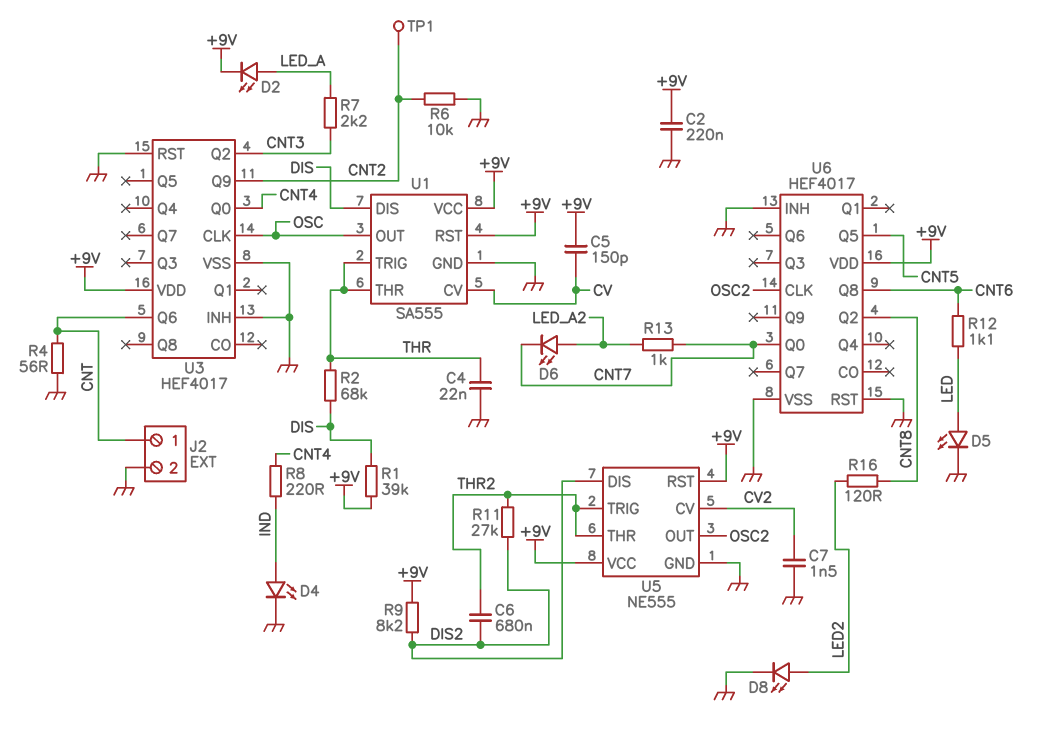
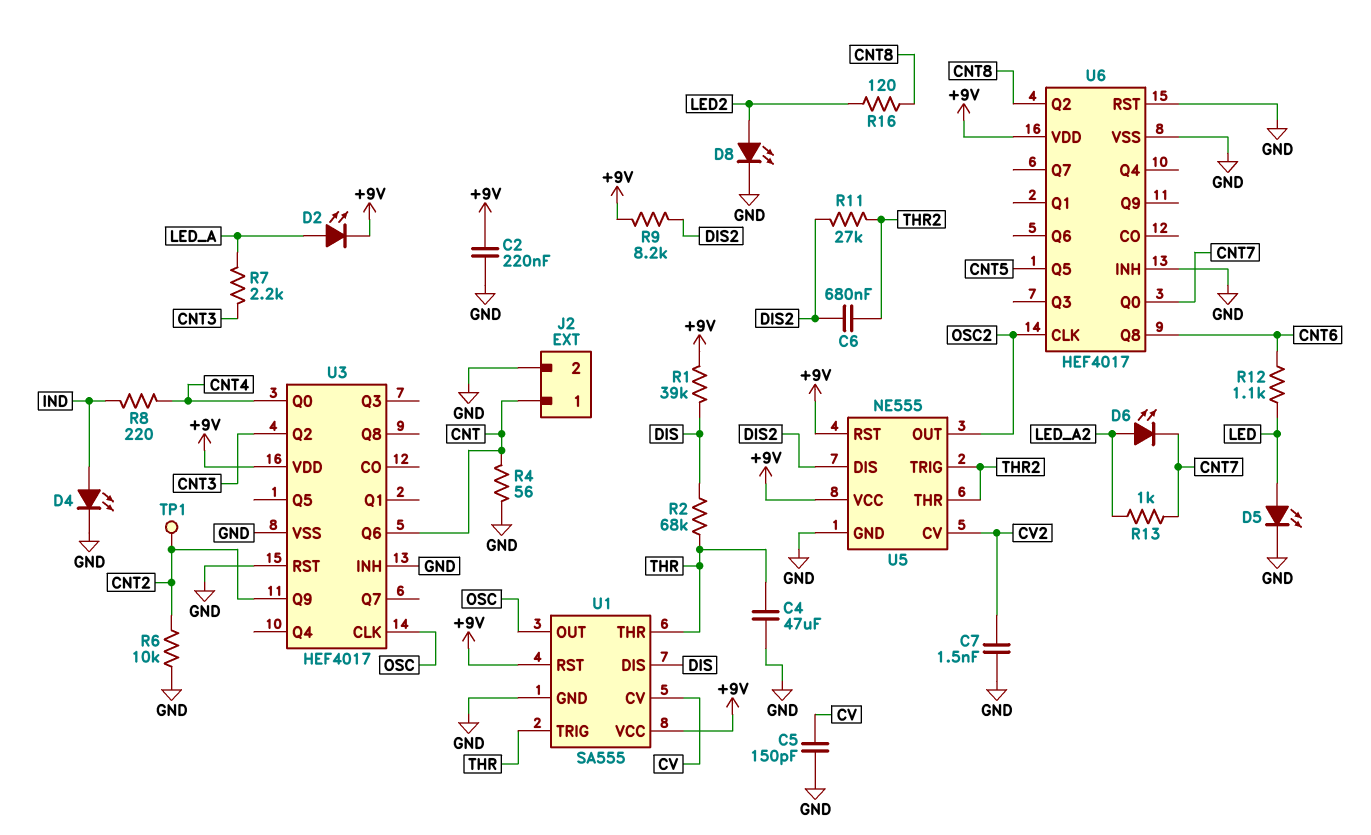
C4: 22nF (GND, THR) -> 47uF (GND, THR)
C5: 150pF (+9V, CV) -> 150pF (CV, GND)

